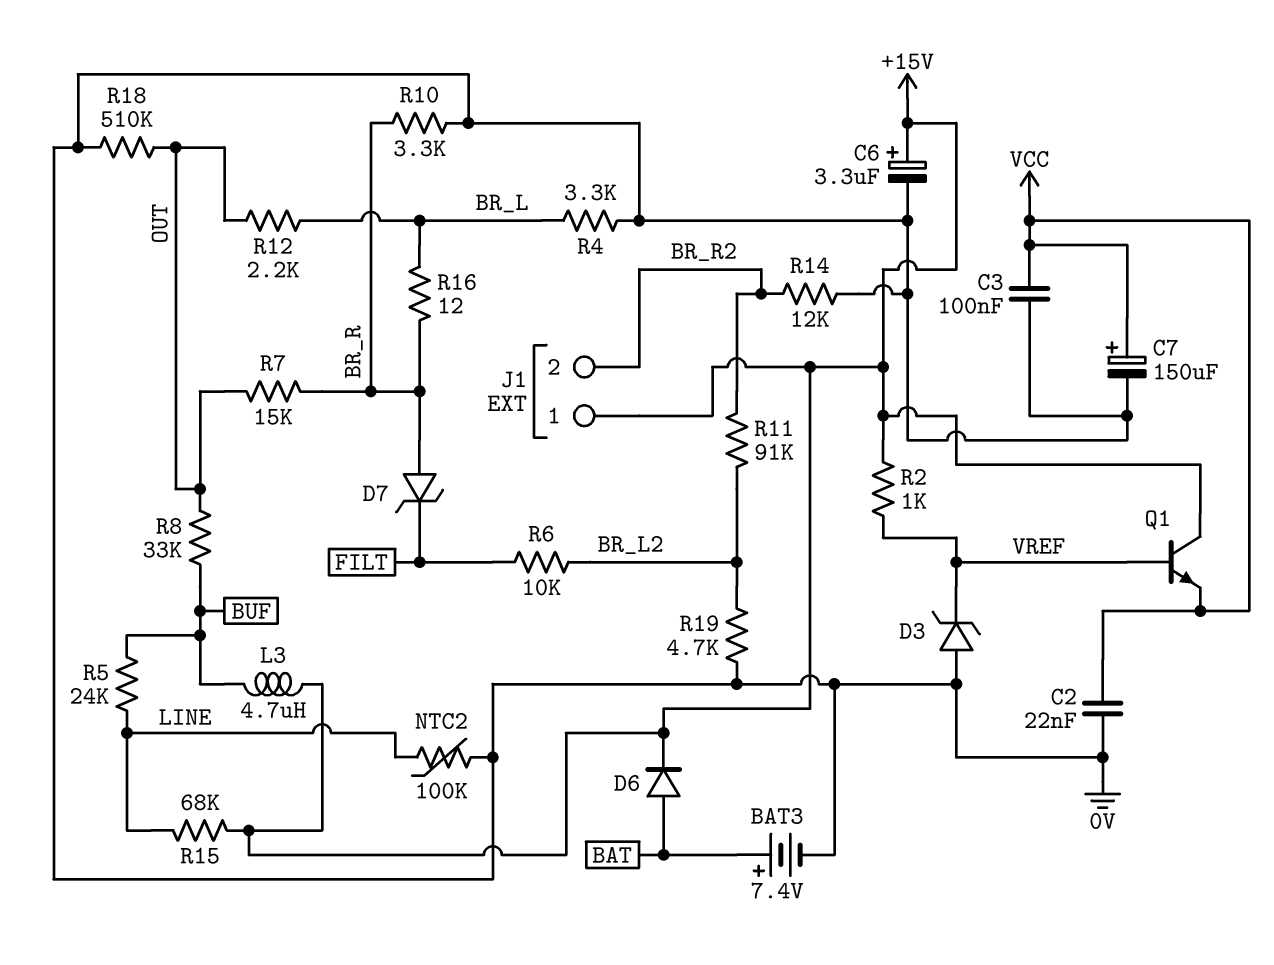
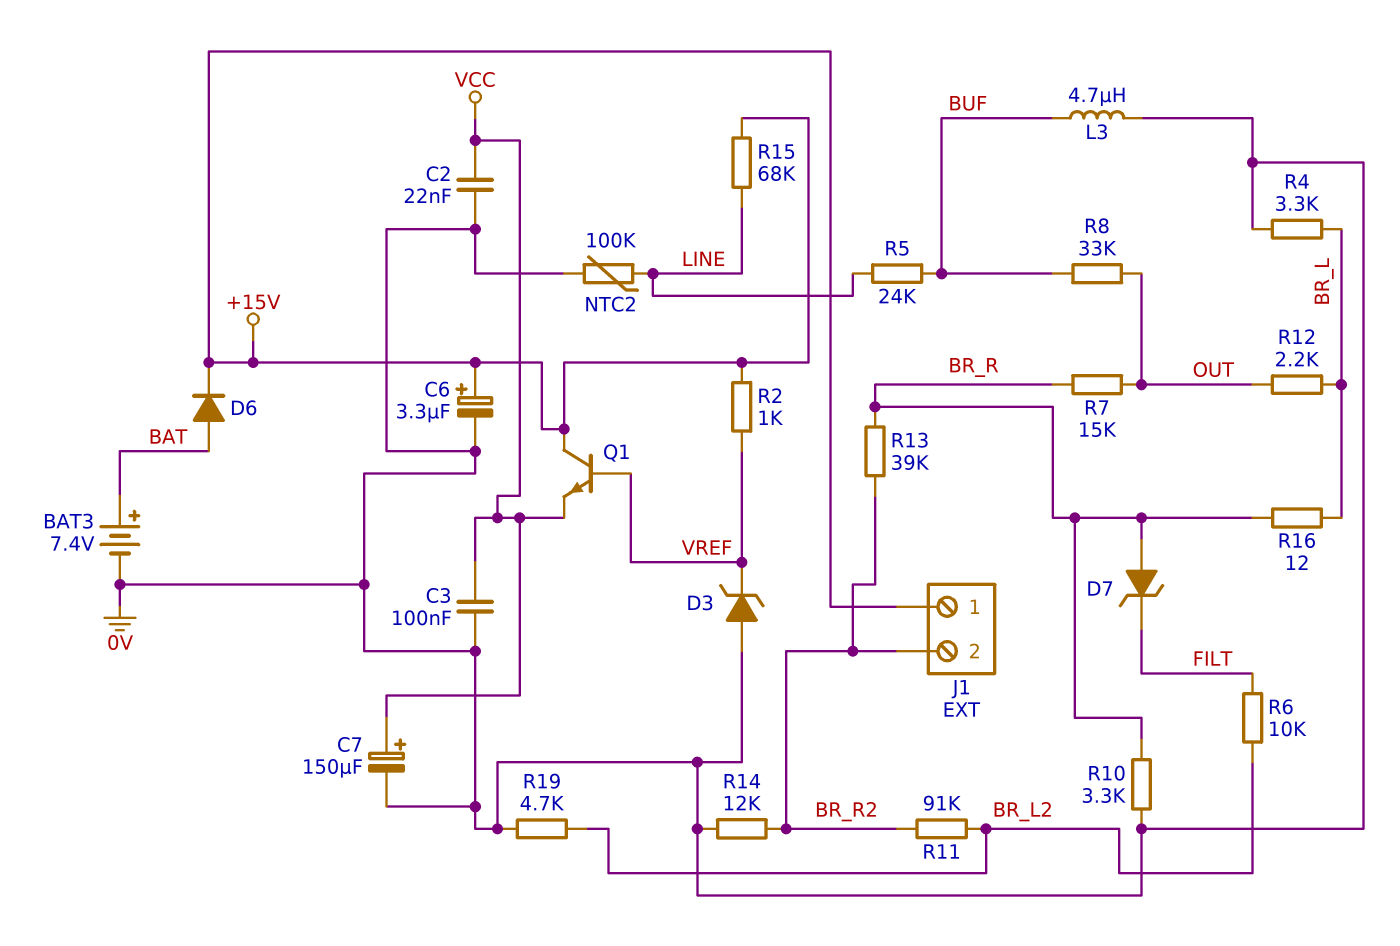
L3: 4.7uH (+15V, BUF) -> 4.7uH (0V, BUF)
R13: none -> 39k (BR_R, BR_R2)
R18: 510k (0V, OUT) -> none

